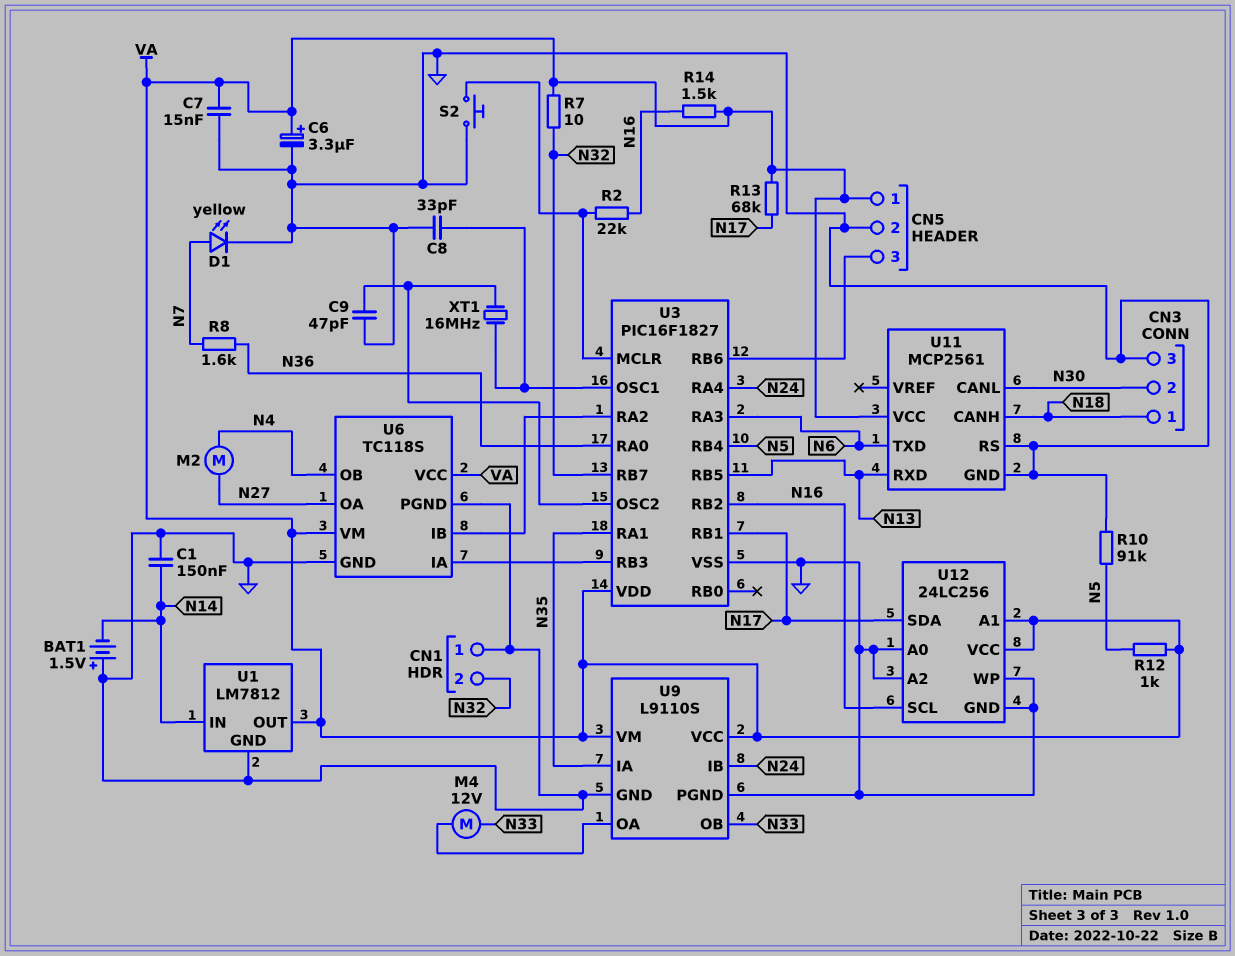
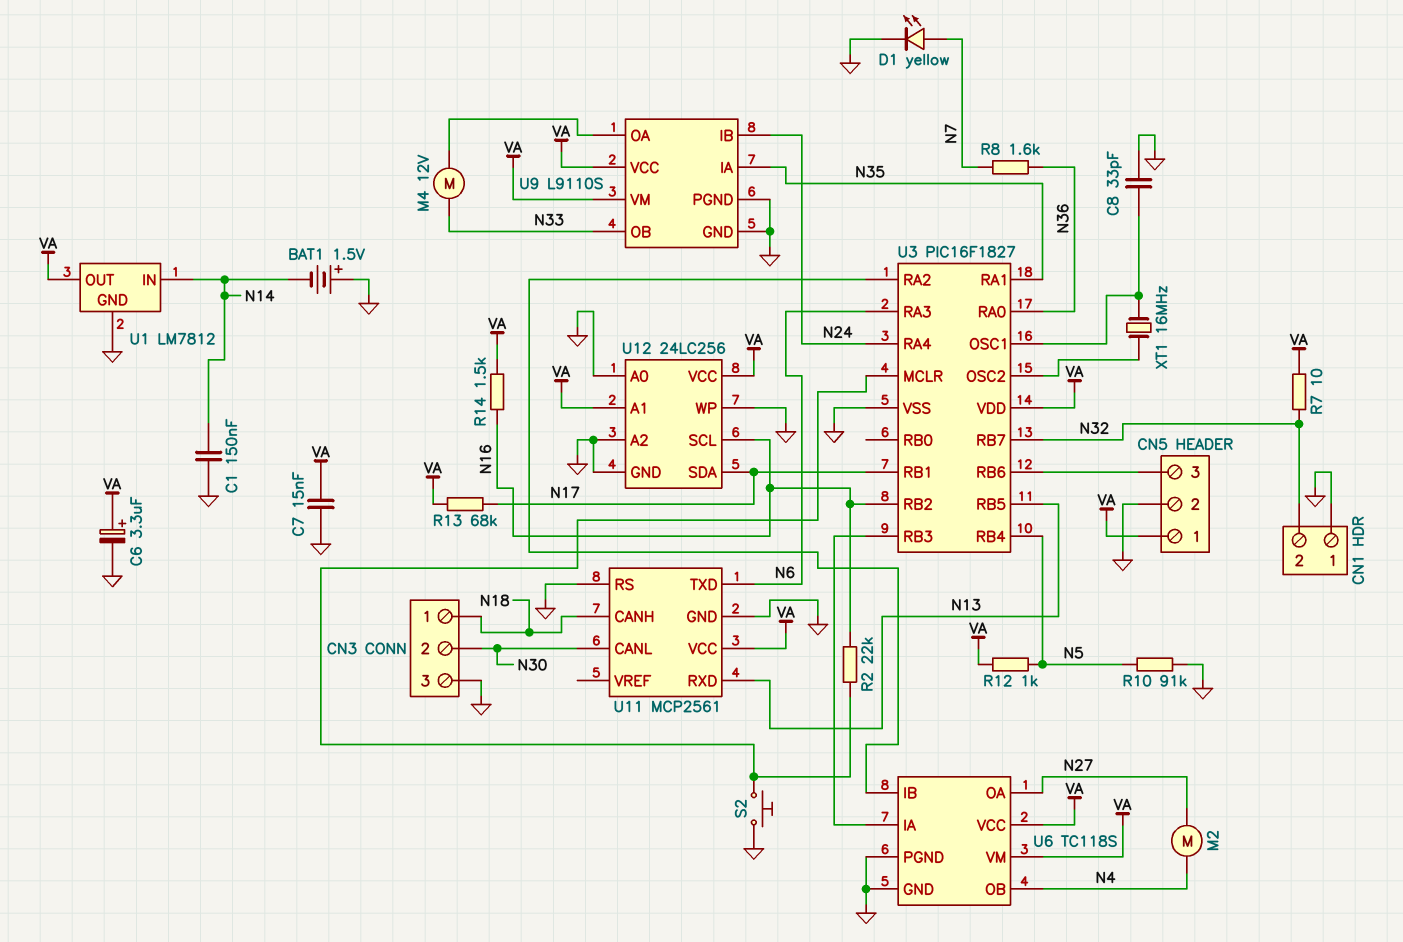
C9: 47pF (GND, U3/OSC2) -> none

